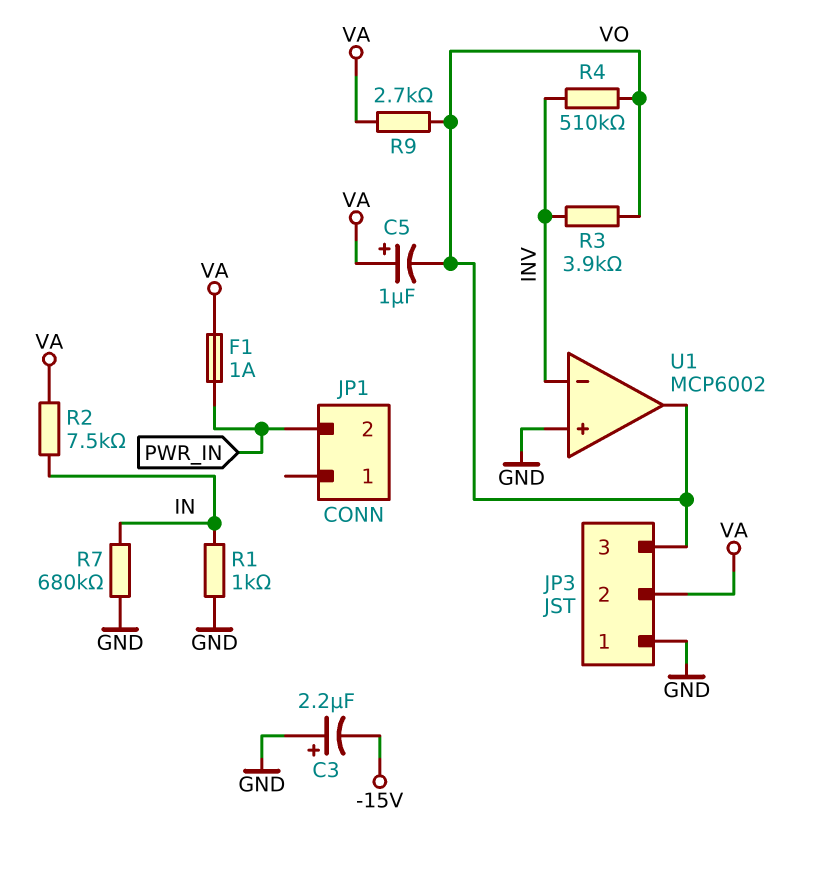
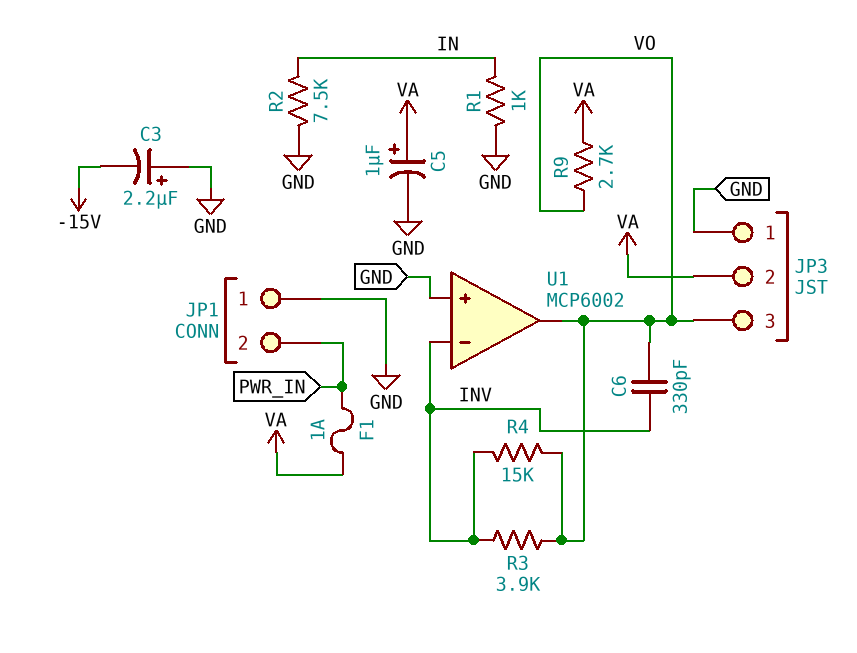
C5: 1uF (plus VA, minus VO) -> 1uF (plus VA, minus GND)
C6: none -> 330pF (INV, VO)
JP1 pin 1: none -> GND
R2: 7.5k (IN, VA) -> 7.5k (GND, IN)
R4: 510k (INV, VO) -> 15k (INV, VO)
R7: 680k (GND, IN) -> none

